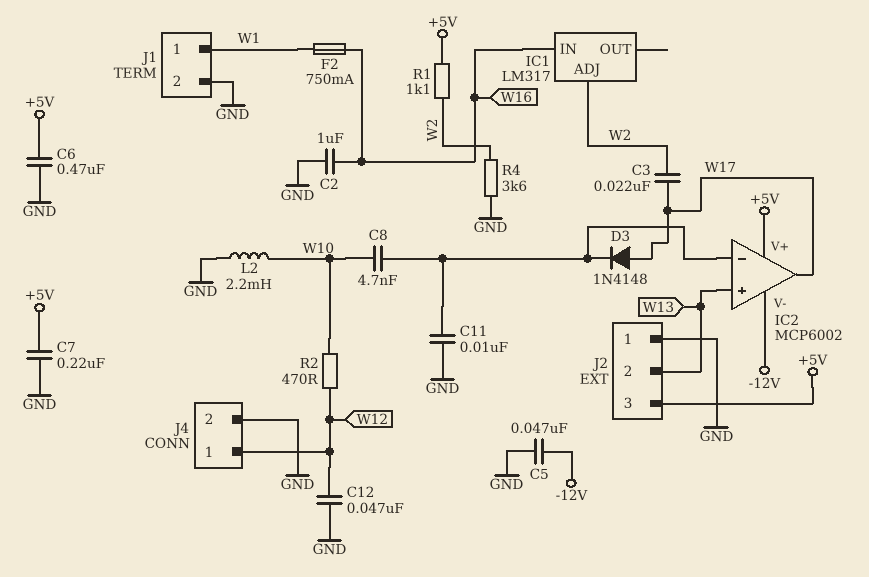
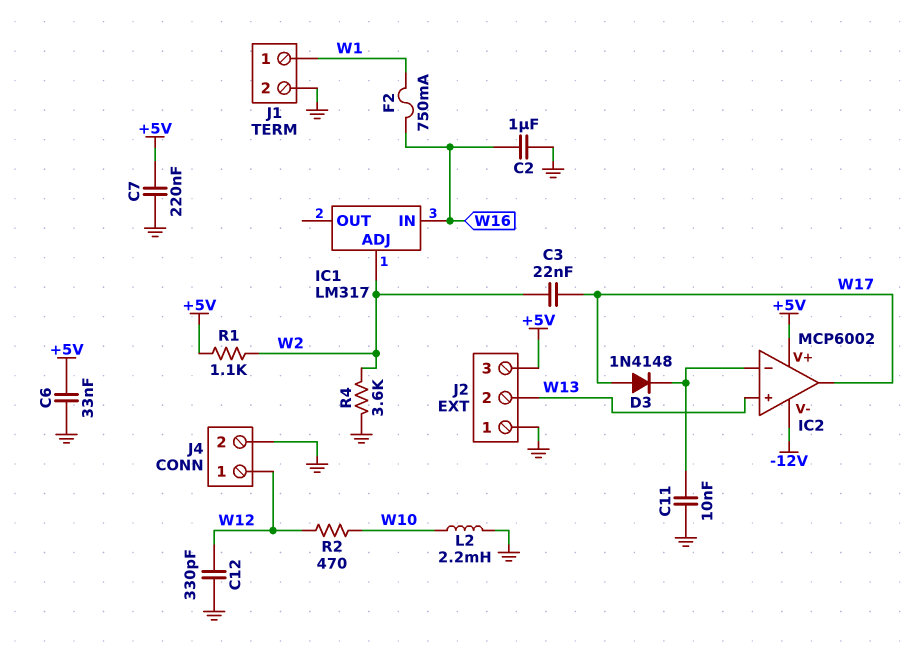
C5: 47nF (-12V, GND) -> none
C6: 470nF (+5V, GND) -> 33nF (+5V, GND)
C8: 4.7nF (IC2/in-, W10) -> none
C12: 47nF (GND, W12) -> 330pF (GND, W12)

